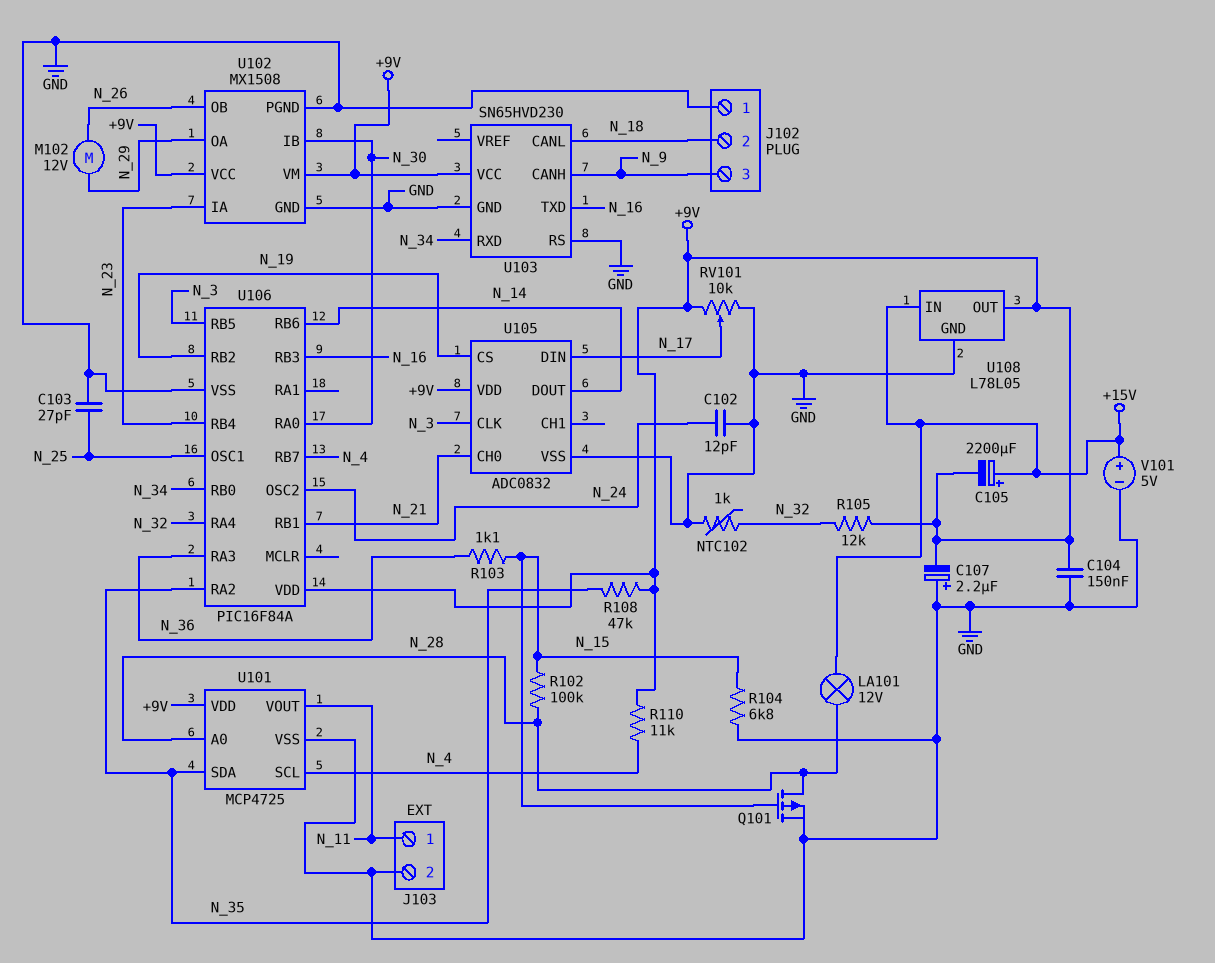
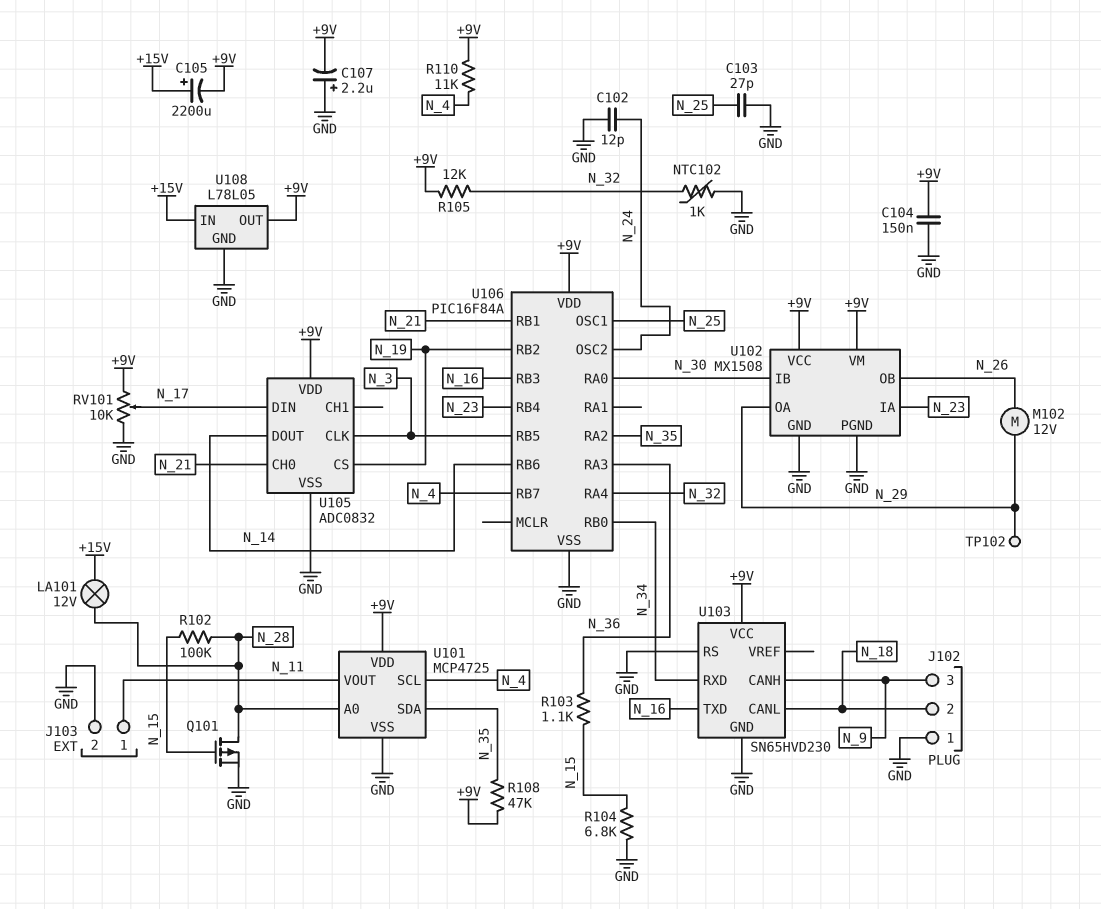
TP102: none -> test point (N_29)
V101: 5V (plus +15V, minus GND) -> none

